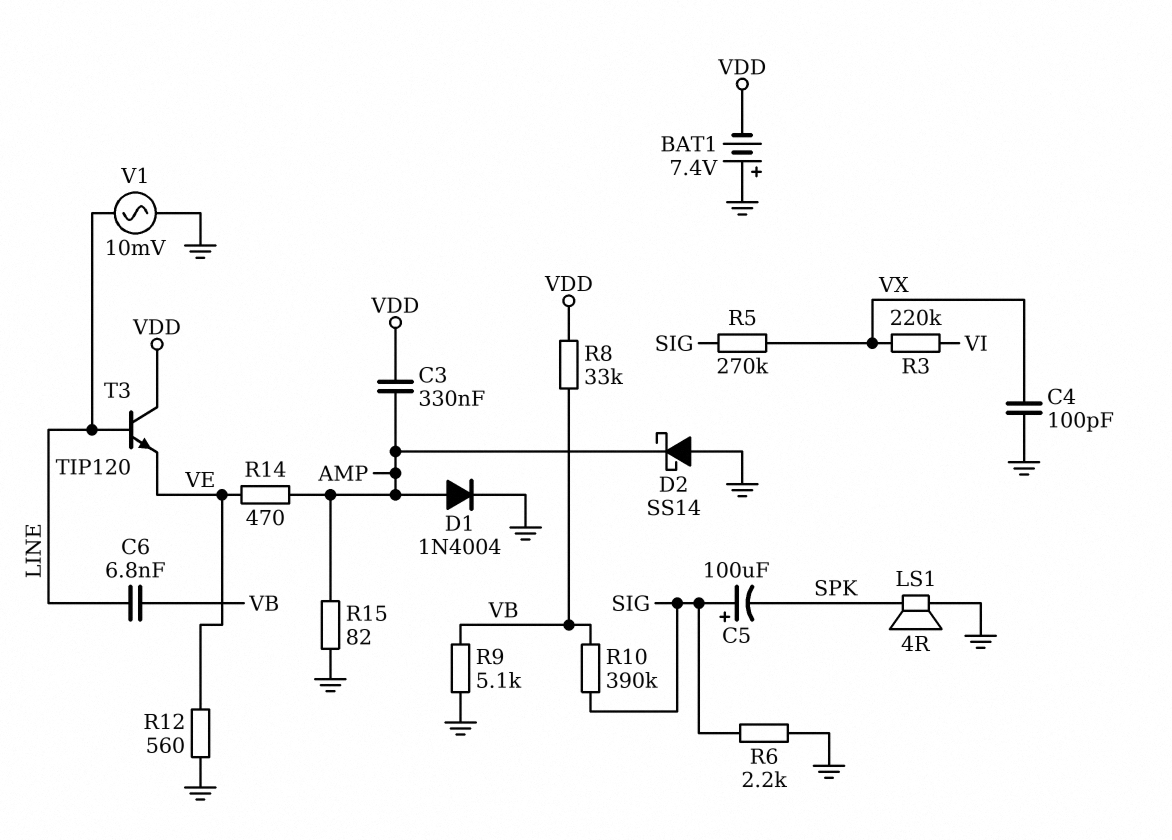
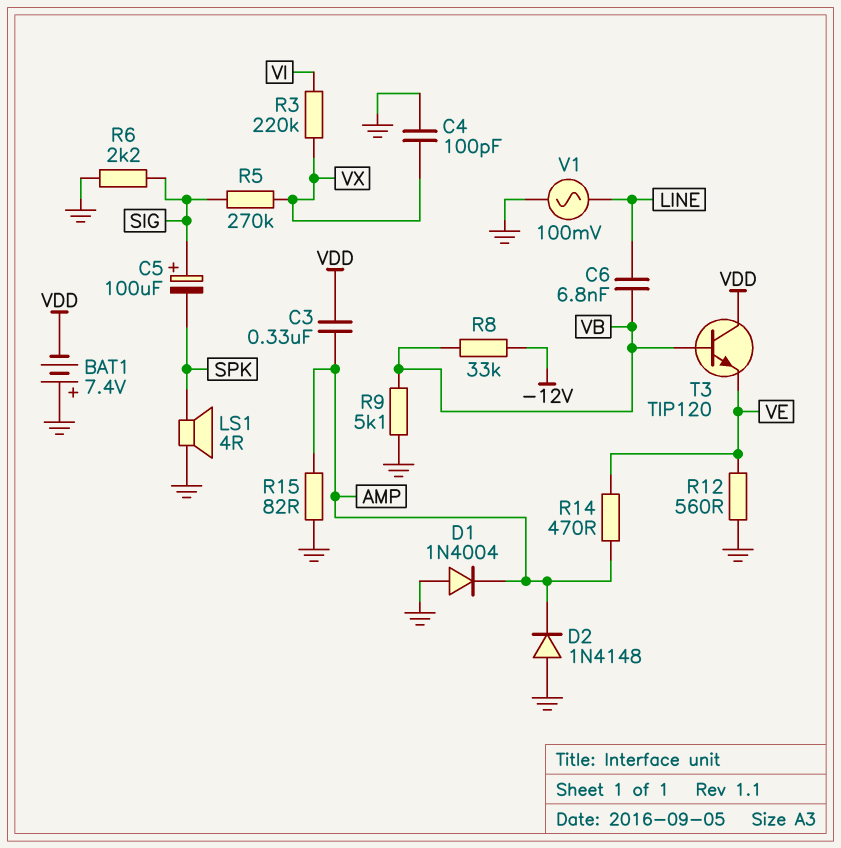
D1: diode 1N4004 (A AMP, K GND) -> diode 1N4004 (A GND, K AMP)
D2: schottky SS14 (A GND, K AMP) -> diode 1N4148 (A GND, K AMP)
R8: 33k (VB, VDD) -> 33k (-12V, VB)
R10: 390k (SIG, VB) -> none
T3: NPN TIP120 (B LINE, C VDD, E VE) -> NPN TIP120 (B VB, C VDD, E VE)
V1: AC 10mV (GND, LINE) -> AC 100mV (GND, LINE)

